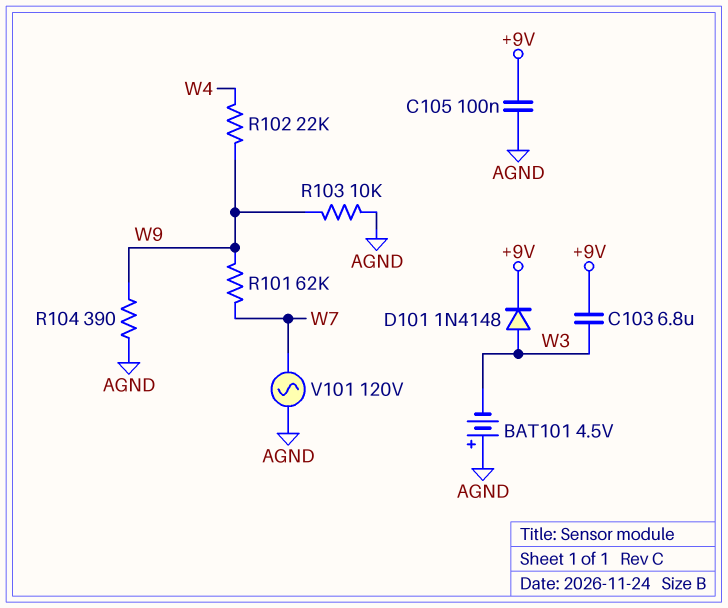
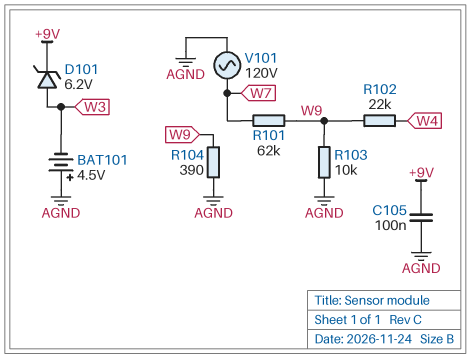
C103: 6.8uF (+9V, W3) -> none
D101: diode 1N4148 (A W3, K +9V) -> zener 6.2V (A W3, K +9V)

